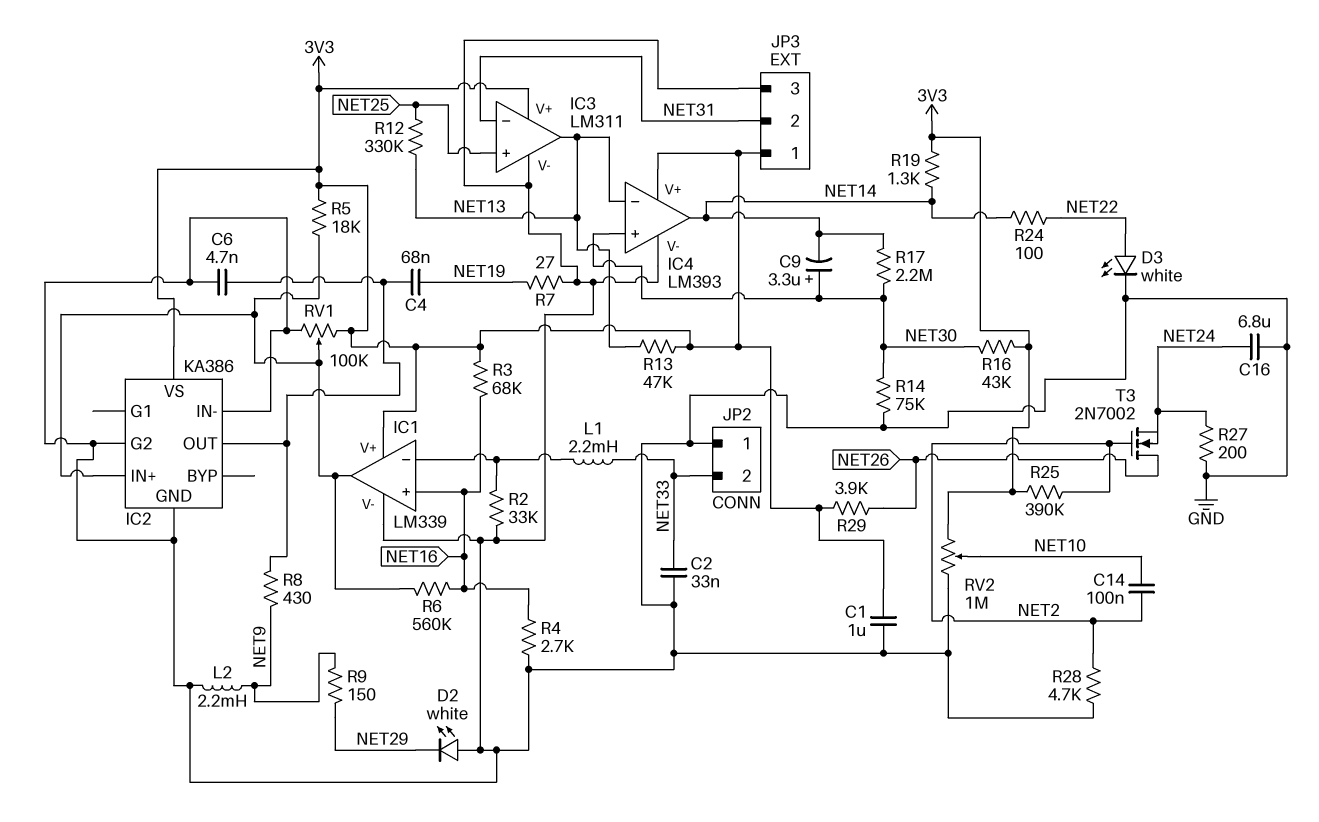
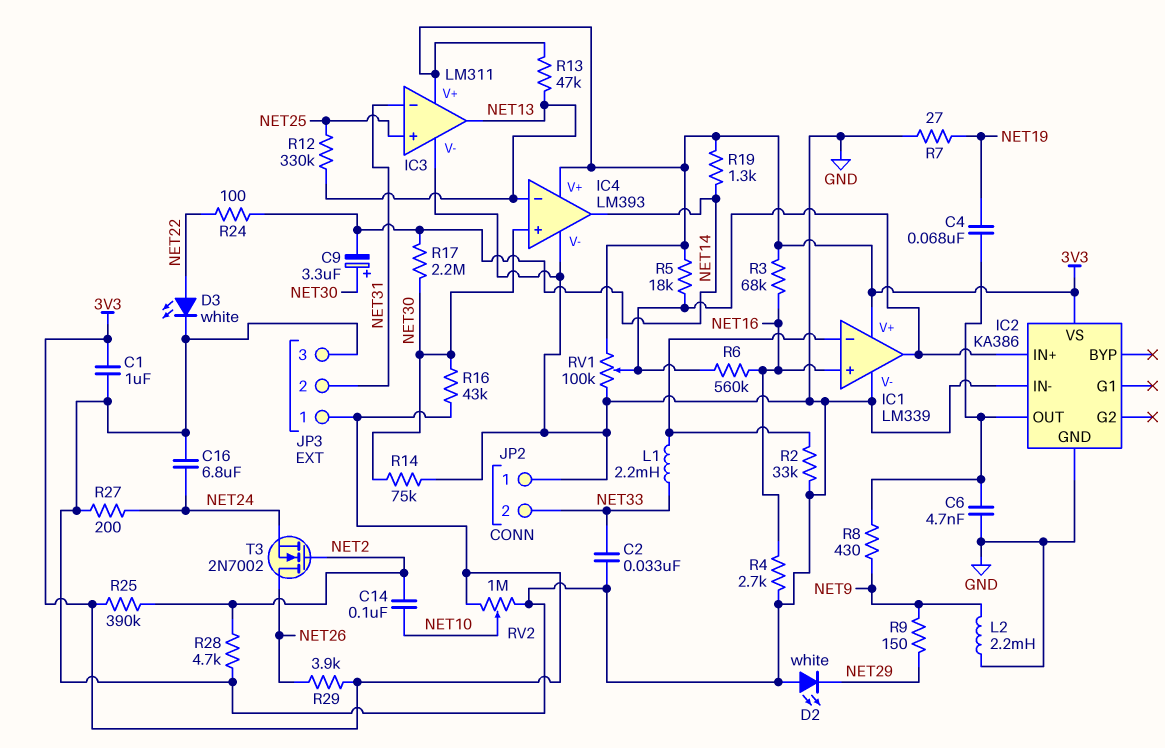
IC2 pin G2: GND -> none

